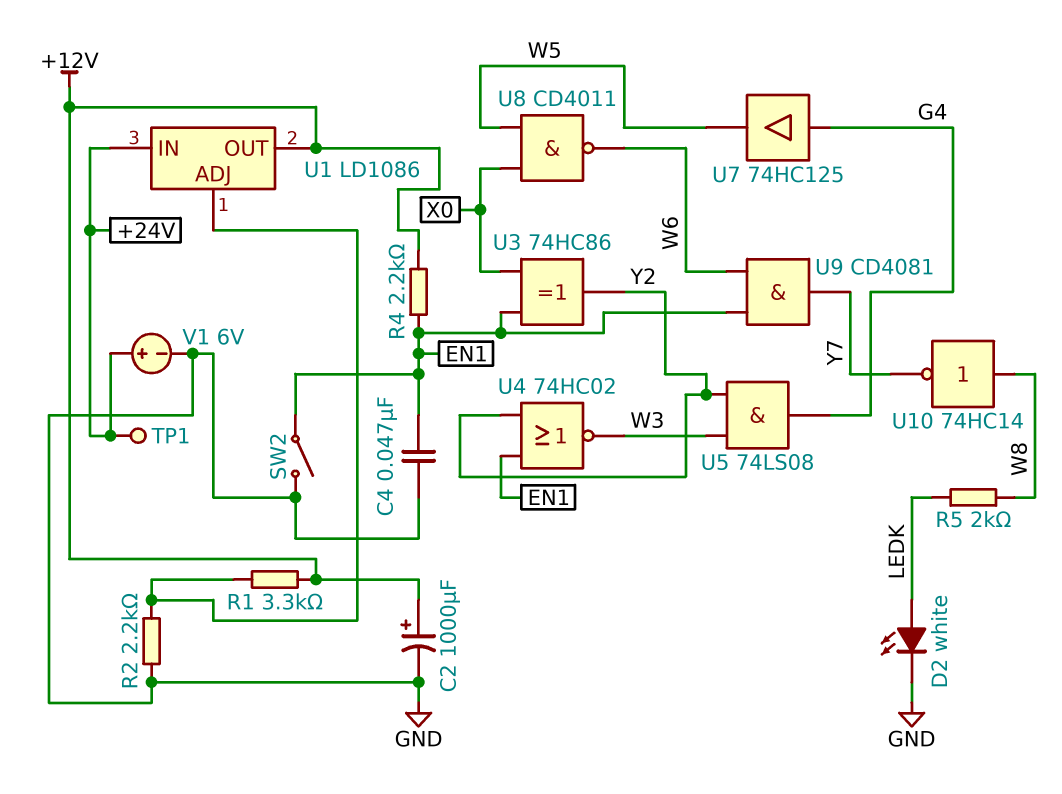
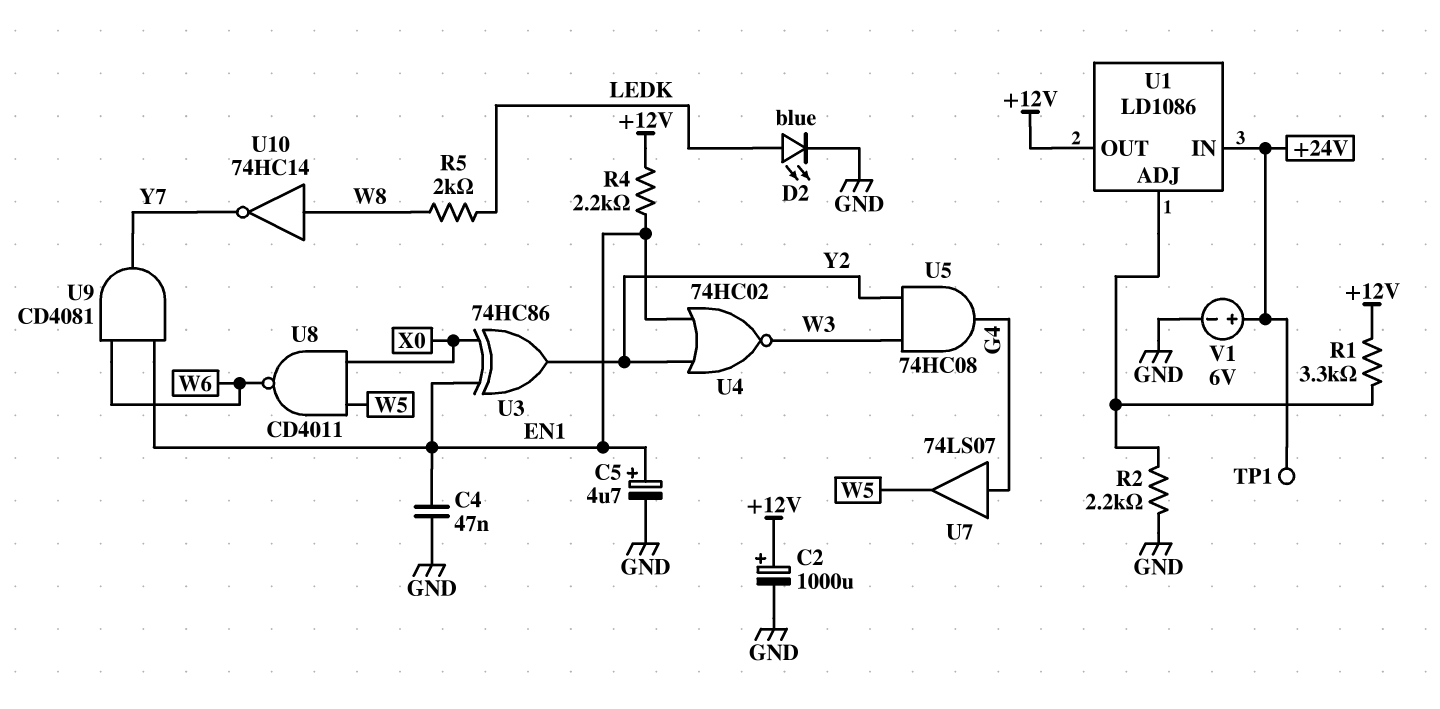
C5: none -> 4.7uF (plus EN1, minus GND)
D2: LED white (A LEDK, K GND) -> LED blue (A LEDK, K GND)
SW2: switch (EN1, GND) -> none
U5: AND 74LS08 (in W3, in Y2, out G4) -> AND 74HC08 (in W3, in Y2, out G4)
U7: buffer 74HC125 (in G4, out W5) -> buffer 74LS07 (in G4, out W5)

